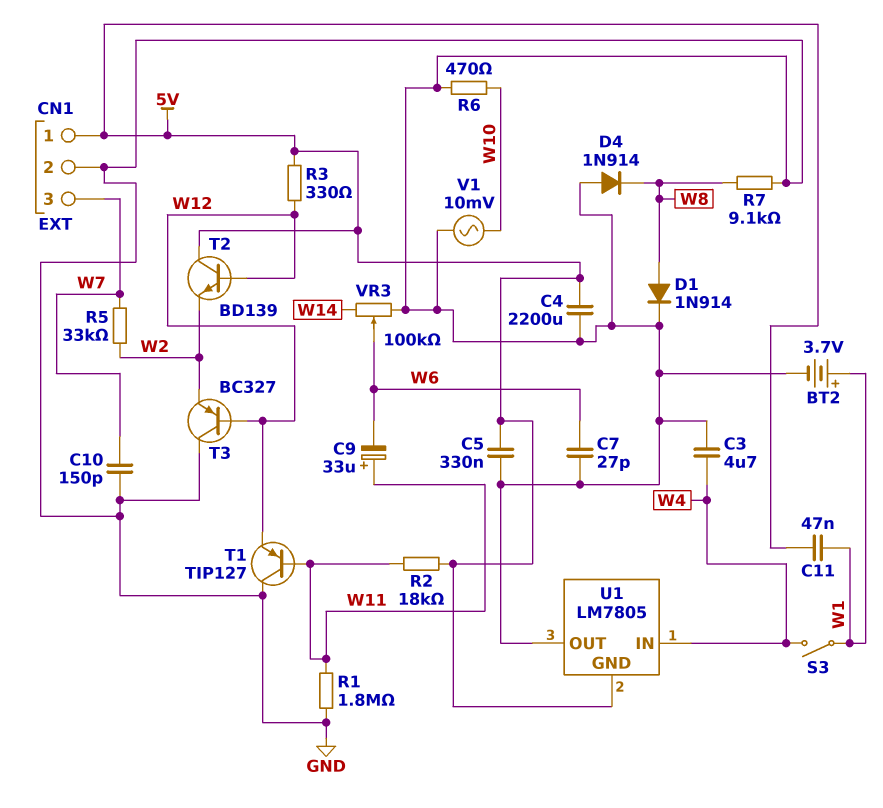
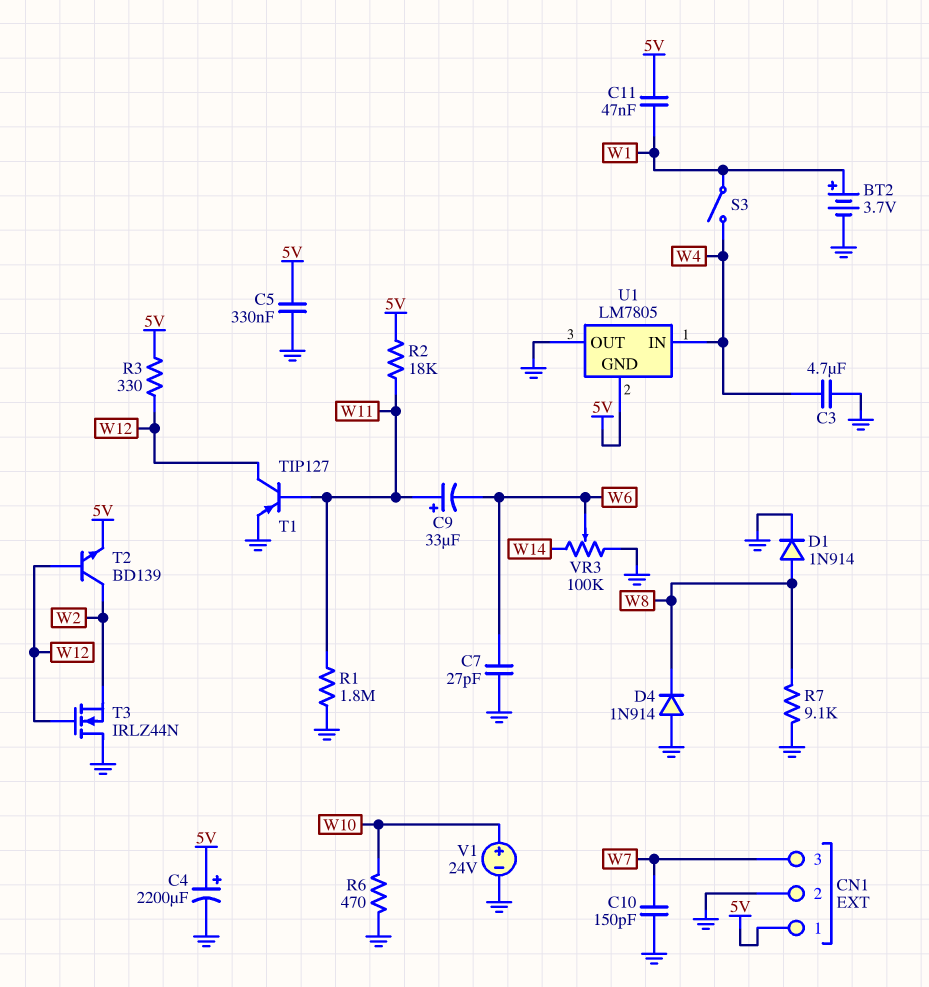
C4: 2200uF (5V, GND) -> 2200uF (plus 5V, minus GND)
R5: 33k (W2, W7) -> none
T1: PNP TIP127 (B W11, C GND, E W12) -> PNP TIP127 (B W11, C W12, E GND)
T2: NPN BD139 (B W12, C 5V, E W2) -> NPN BD139 (B W12, C W2, E 5V)
T3: PNP BC327 (B W12, C GND, E W2) -> NMOS IRLZ44N (G W12, D GND, S W2)
V1: AC 10mV (GND, W10) -> 24V (plus W10, minus GND)

